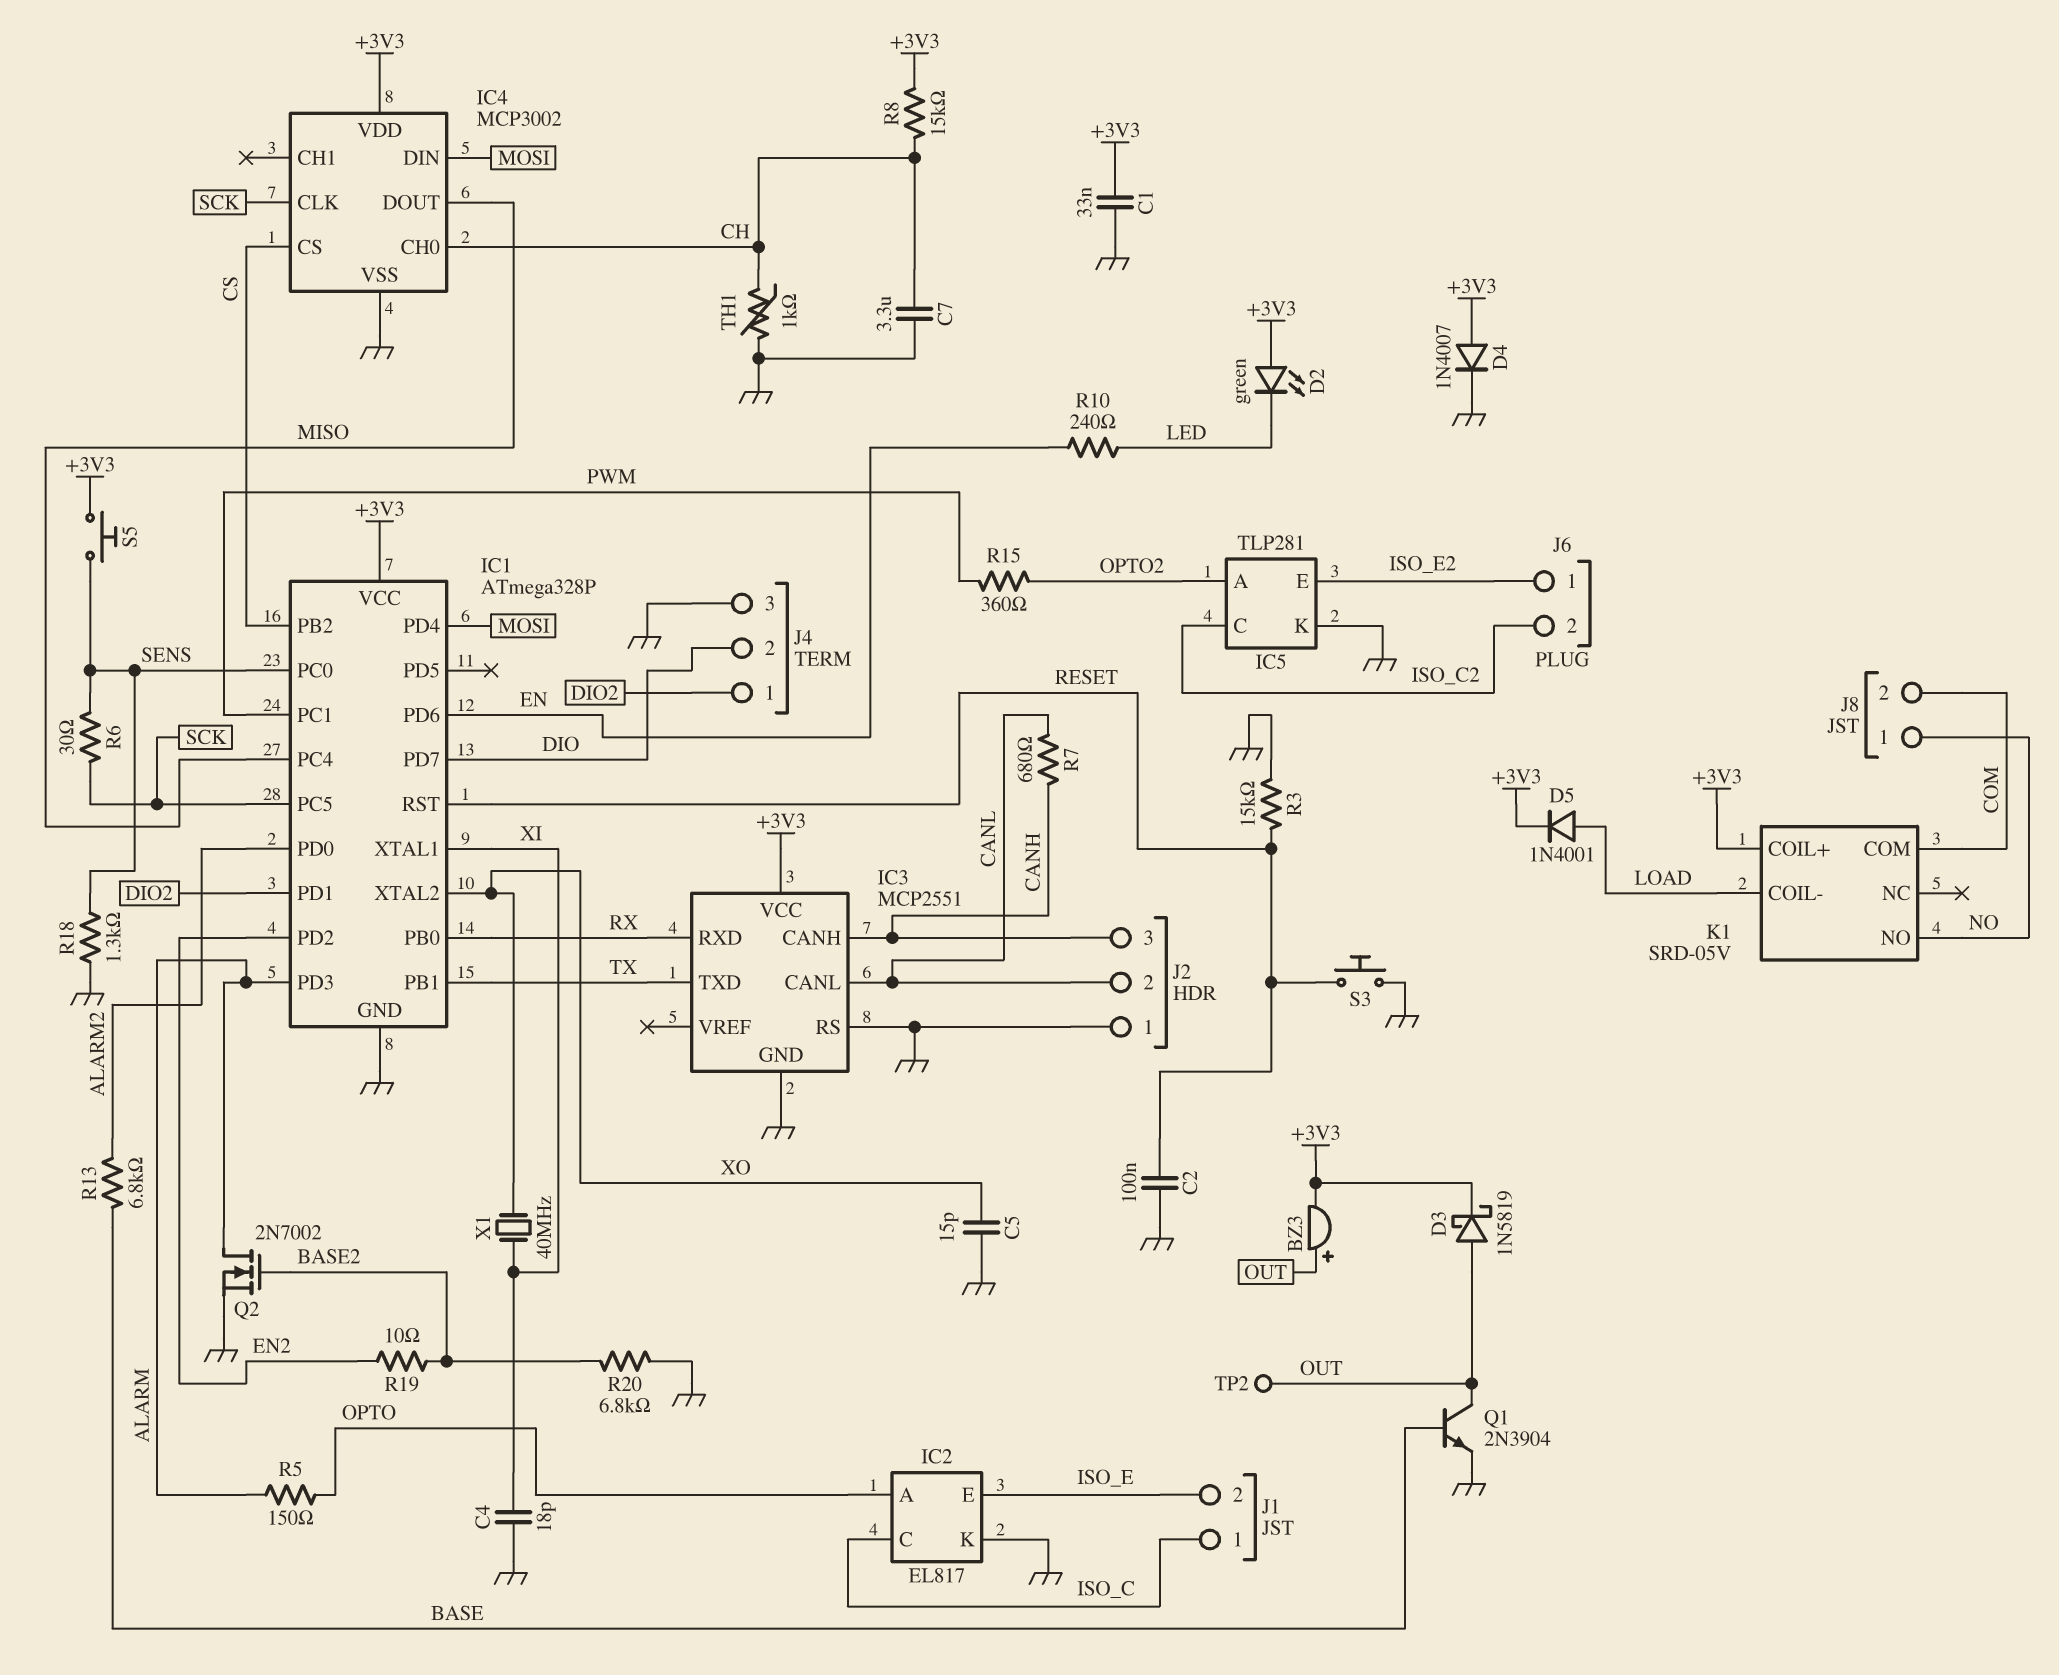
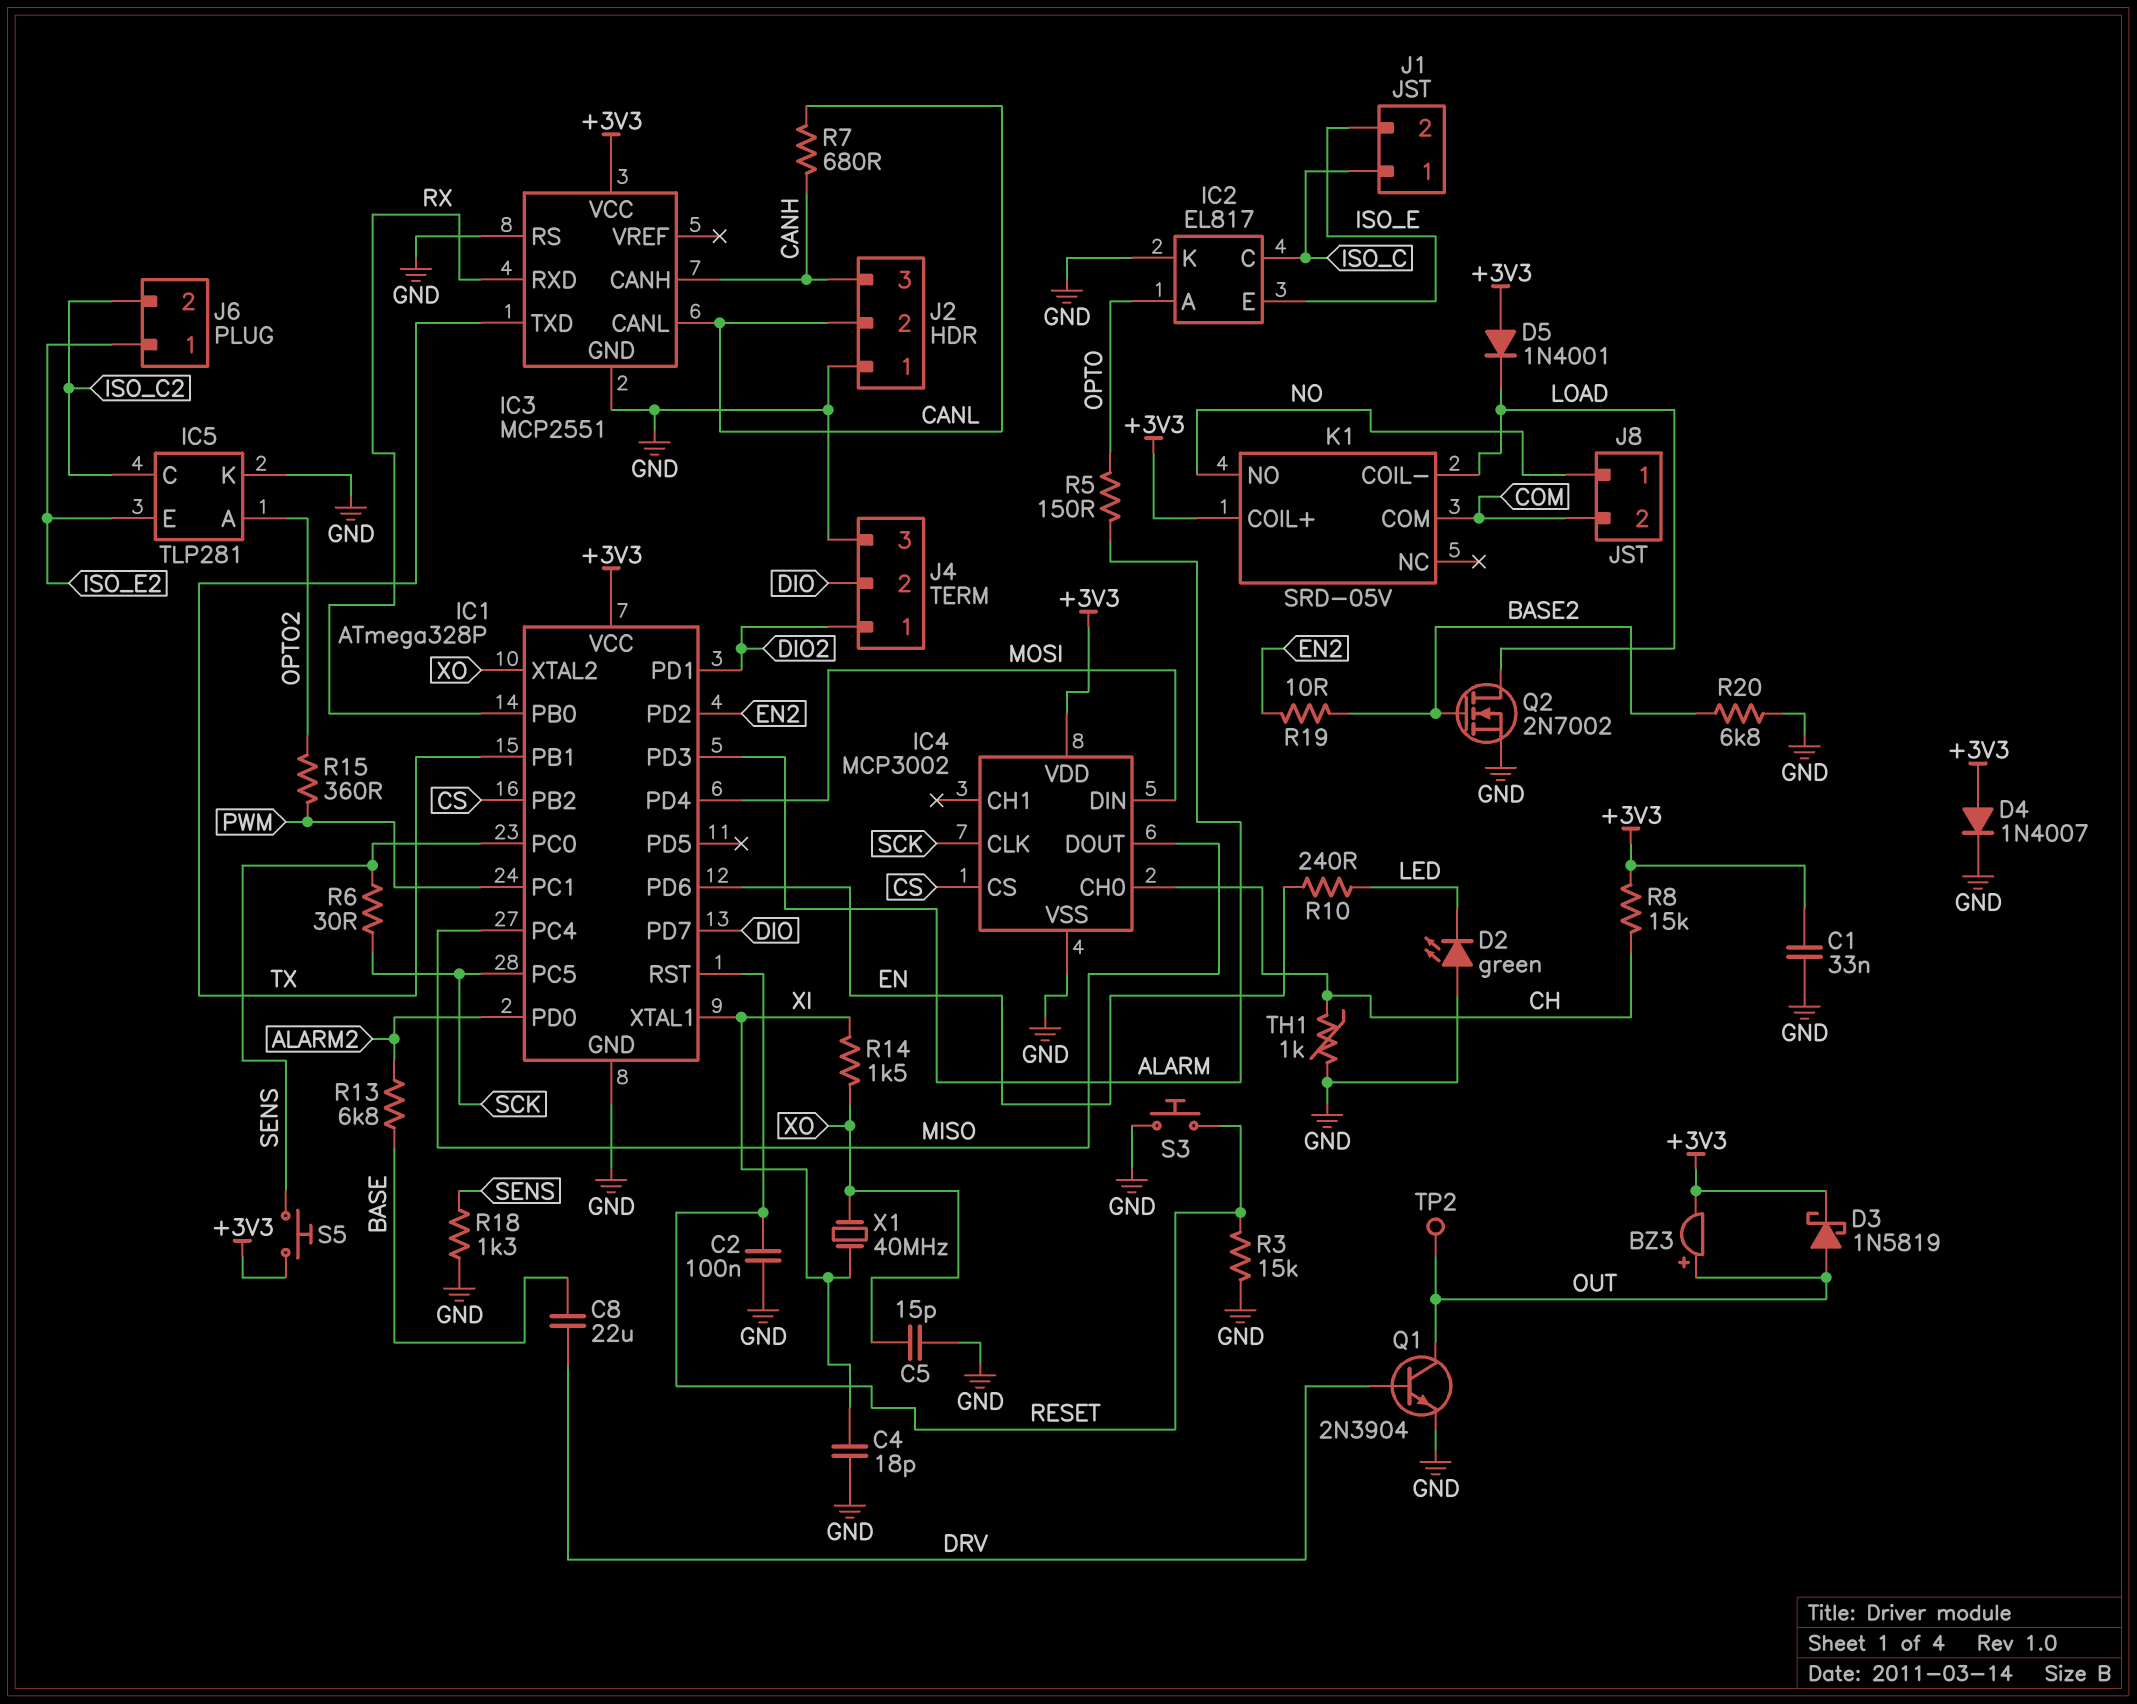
C7: 3.3uF (CH, GND) -> none
C8: none -> 22uF (BASE, DRV)
D2: LED green (A +3V3, K LED) -> LED green (A GND, K LED)
D5: diode 1N4001 (A LOAD, K +3V3) -> diode 1N4001 (A +3V3, K LOAD)
Q1: NPN 2N3904 (B BASE, C OUT, E GND) -> NPN 2N3904 (B DRV, C OUT, E GND)
Q2: NMOS 2N7002 (G BASE2, D ALARM, S GND) -> NMOS 2N7002 (G BASE2, D LOAD, S GND)
R14: none -> 1.5k (XI, XO)

